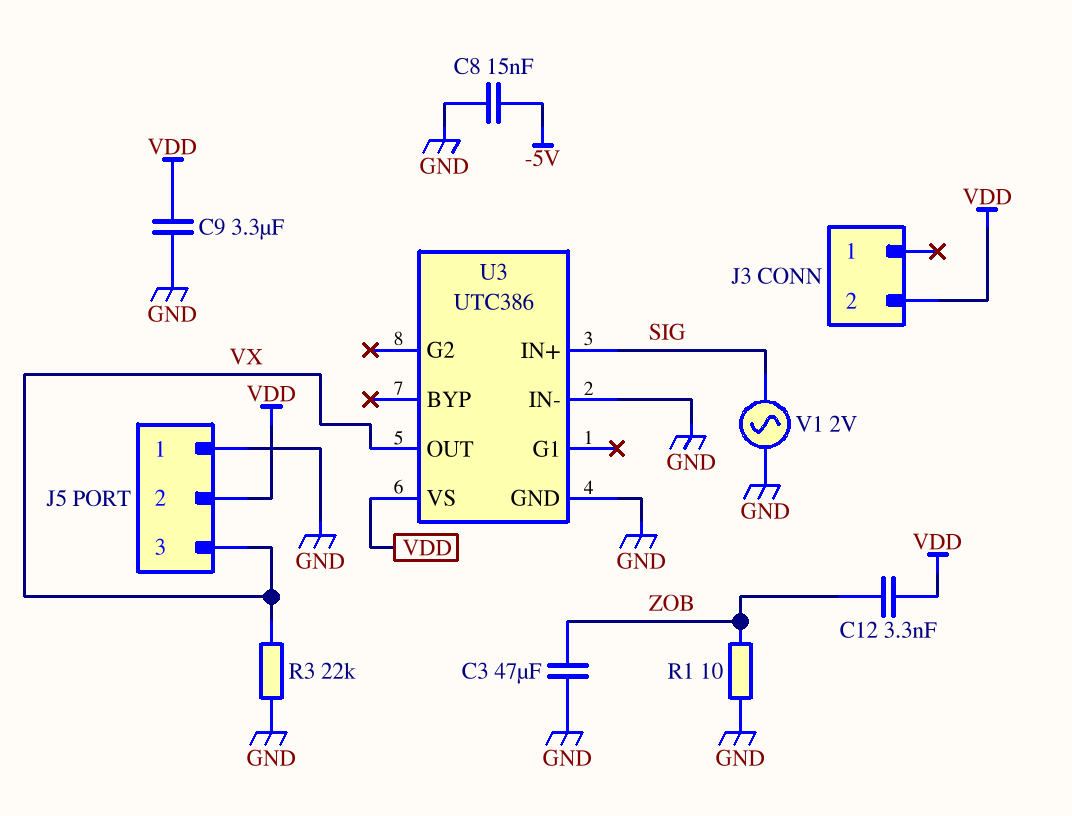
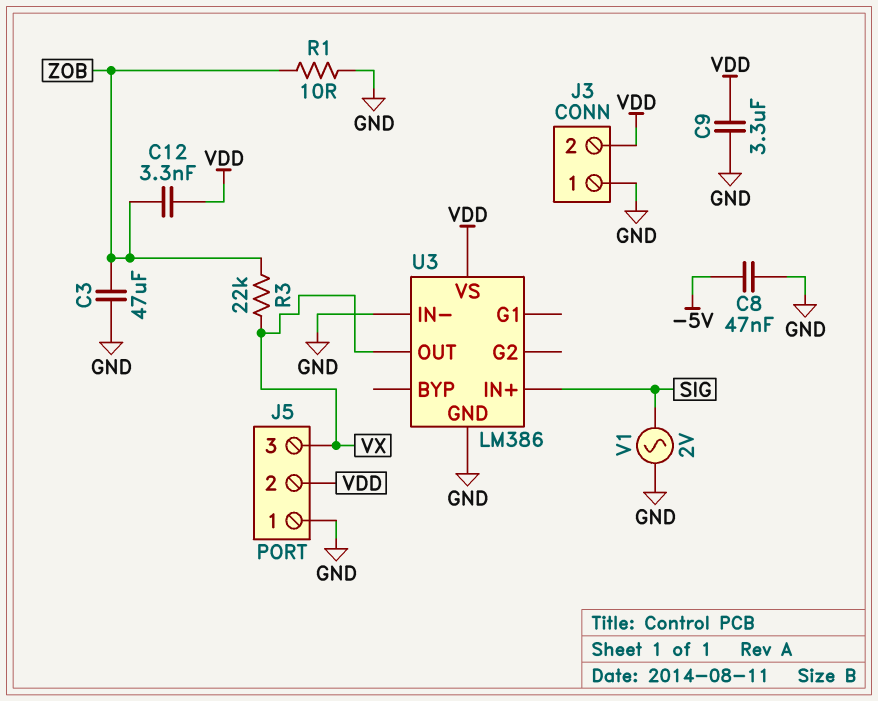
C8: 15nF (-5V, GND) -> 47nF (-5V, GND)
J3 pin 1: none -> GND
R3: 22k (GND, VX) -> 22k (VX, ZOB)
U3: UTC386 -> LM386

